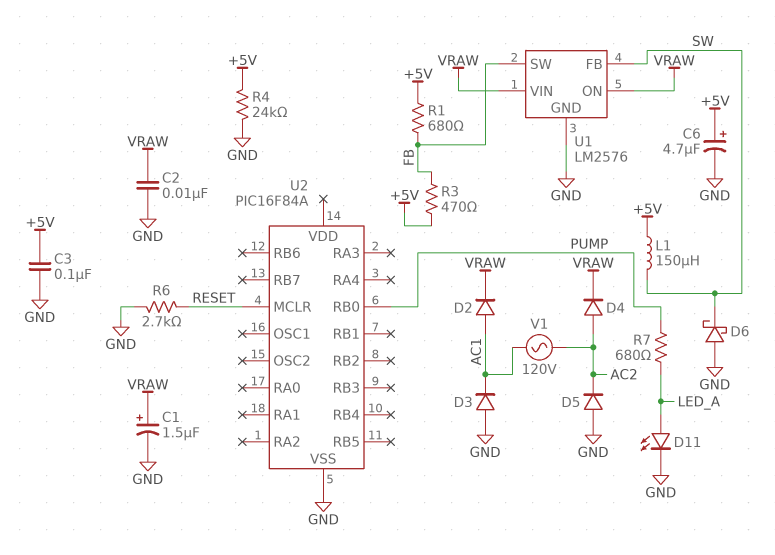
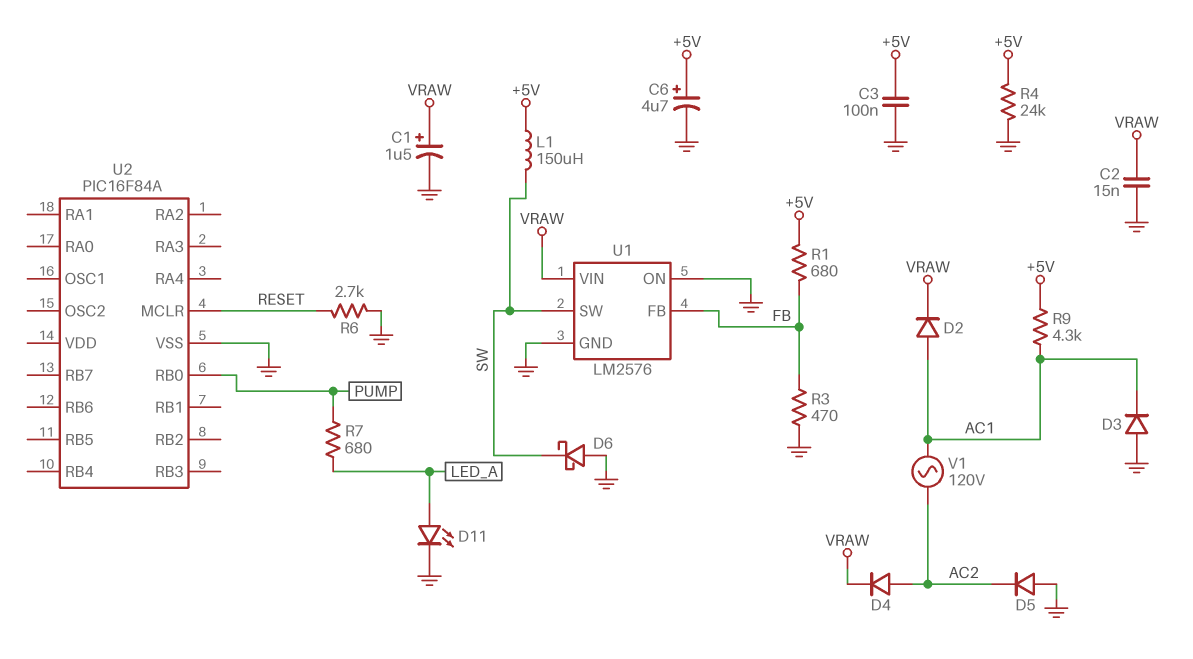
C2: 10nF (GND, VRAW) -> 15nF (GND, VRAW)
R3: 470 (+5V, FB) -> 470 (FB, GND)
R9: none -> 4.3k (+5V, AC1)
U1 pin FB: SW -> FB
U1 pin ON: VRAW -> GND
U1 pin SW: FB -> SW

